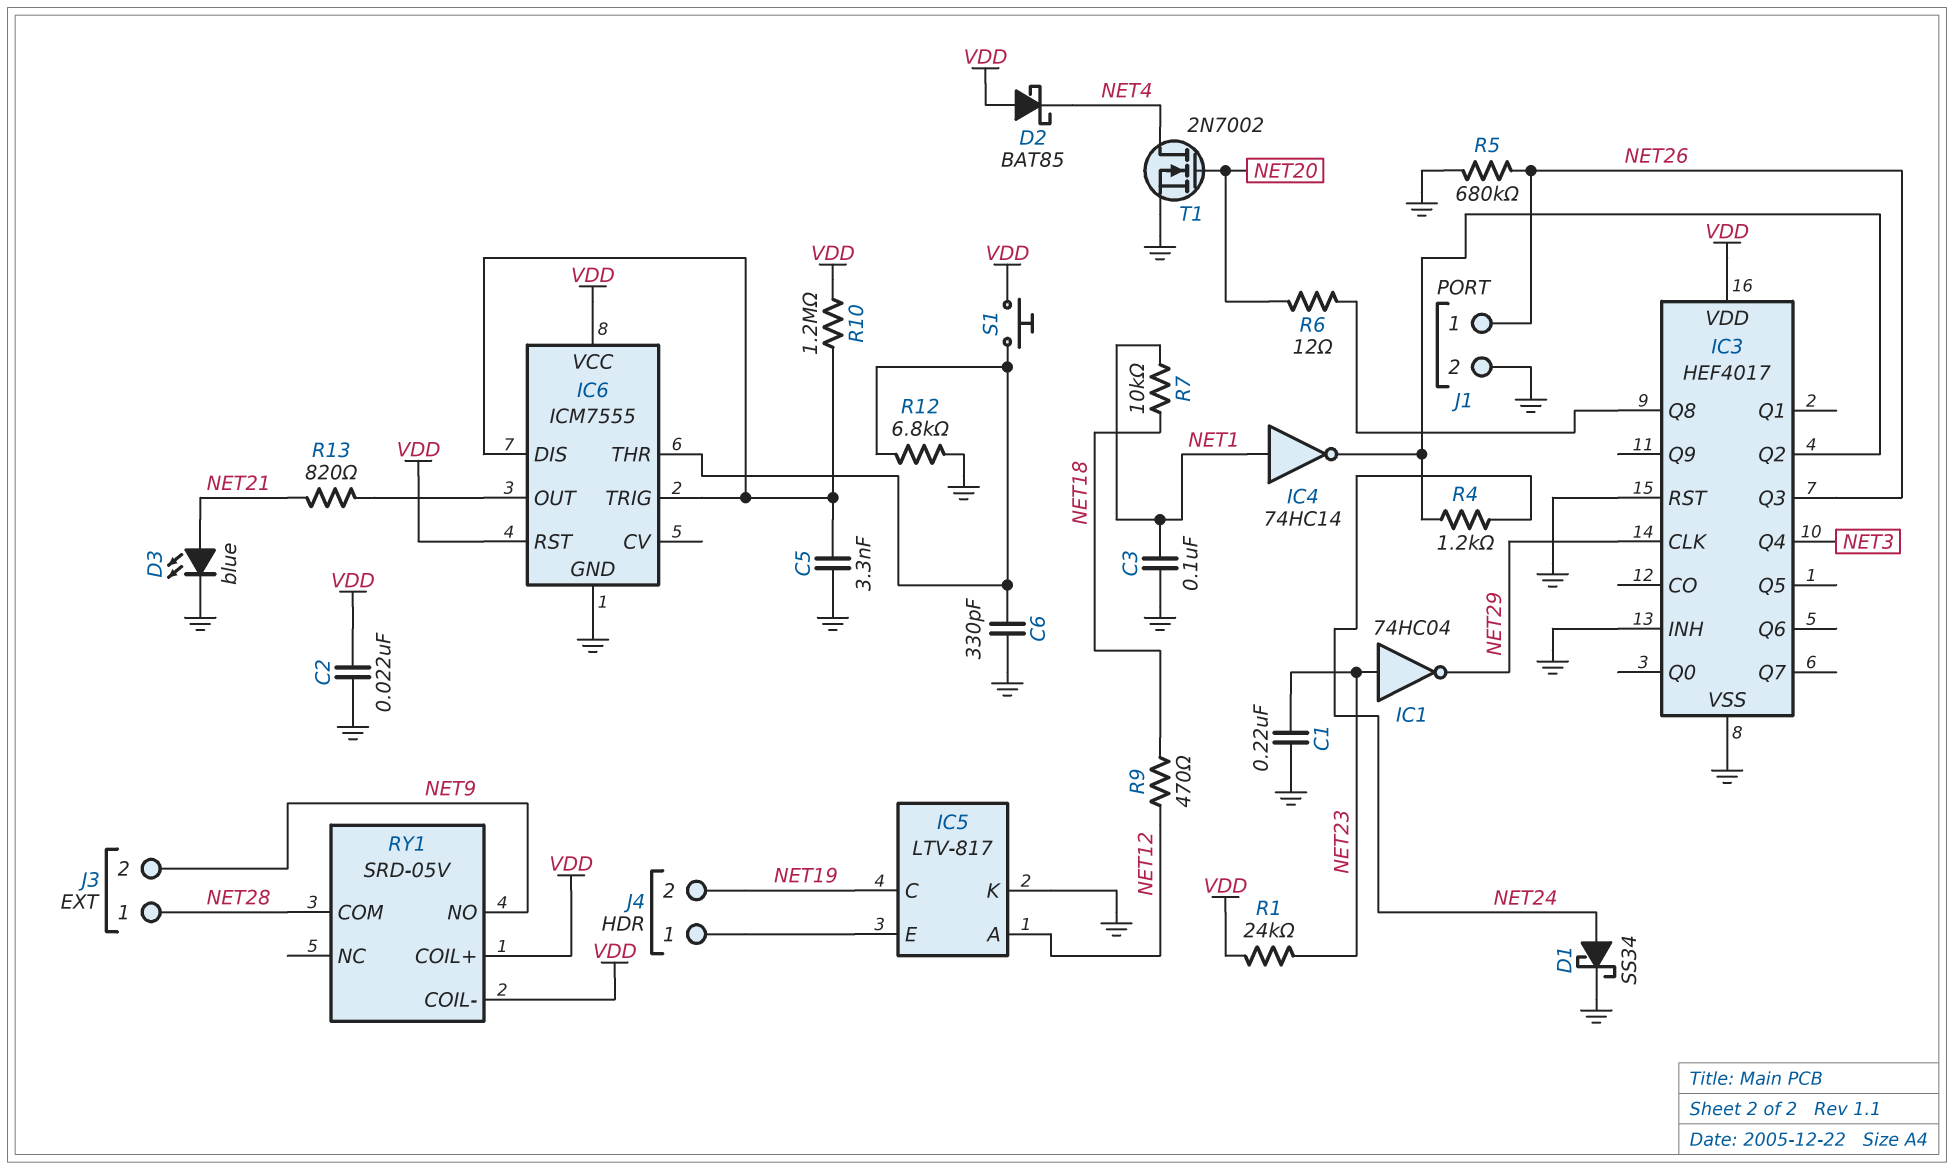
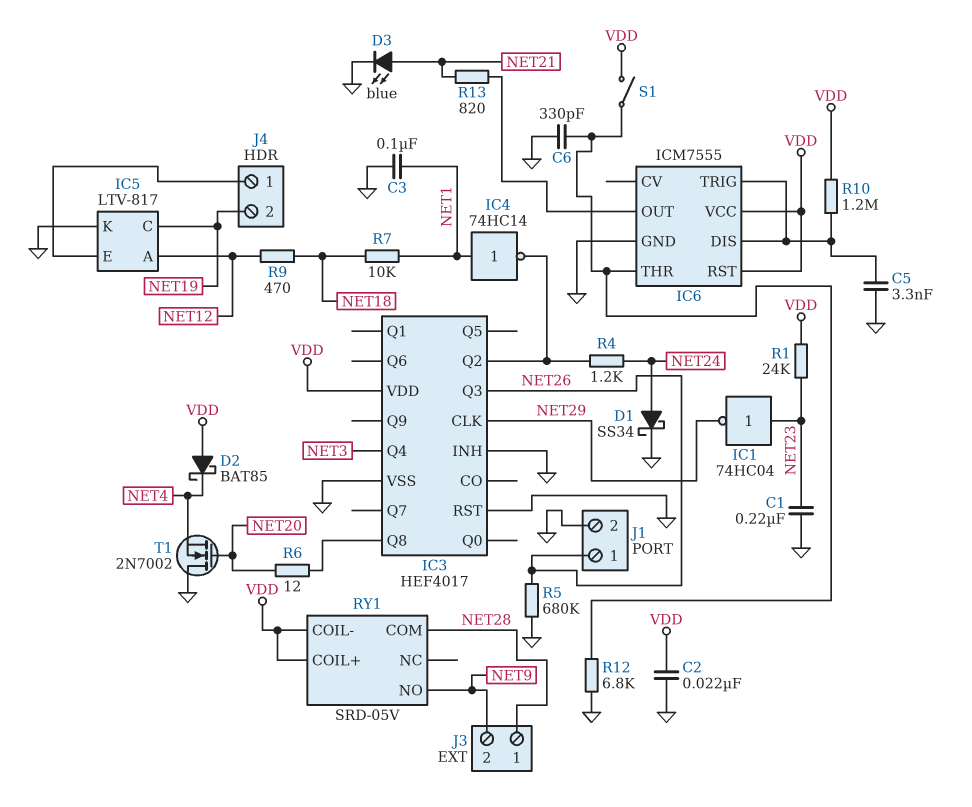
S1: button (IC6/THR, VDD) -> switch (IC6/THR, VDD)
T1: NMOS 2N7002 (G NET20, D NET4, S GND) -> NMOS 2N7002 (G NET20, D GND, S NET4)

